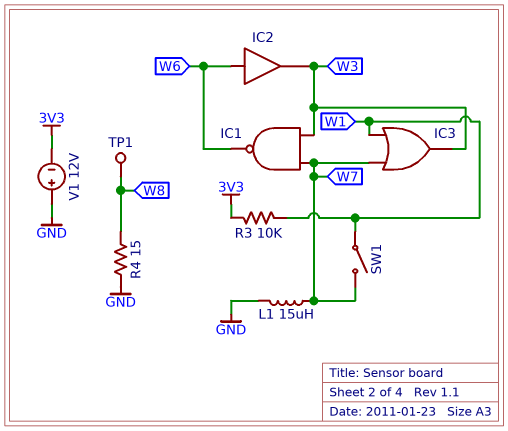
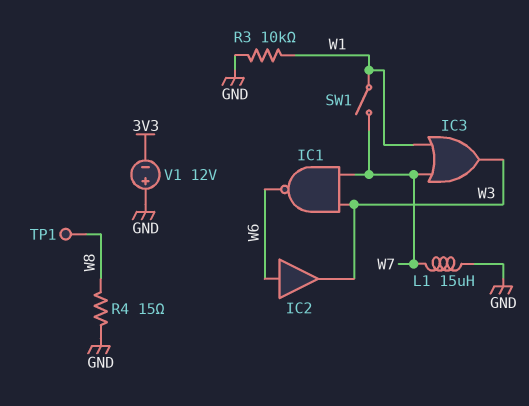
R3: 10k (3V3, W1) -> 10k (GND, W1)

